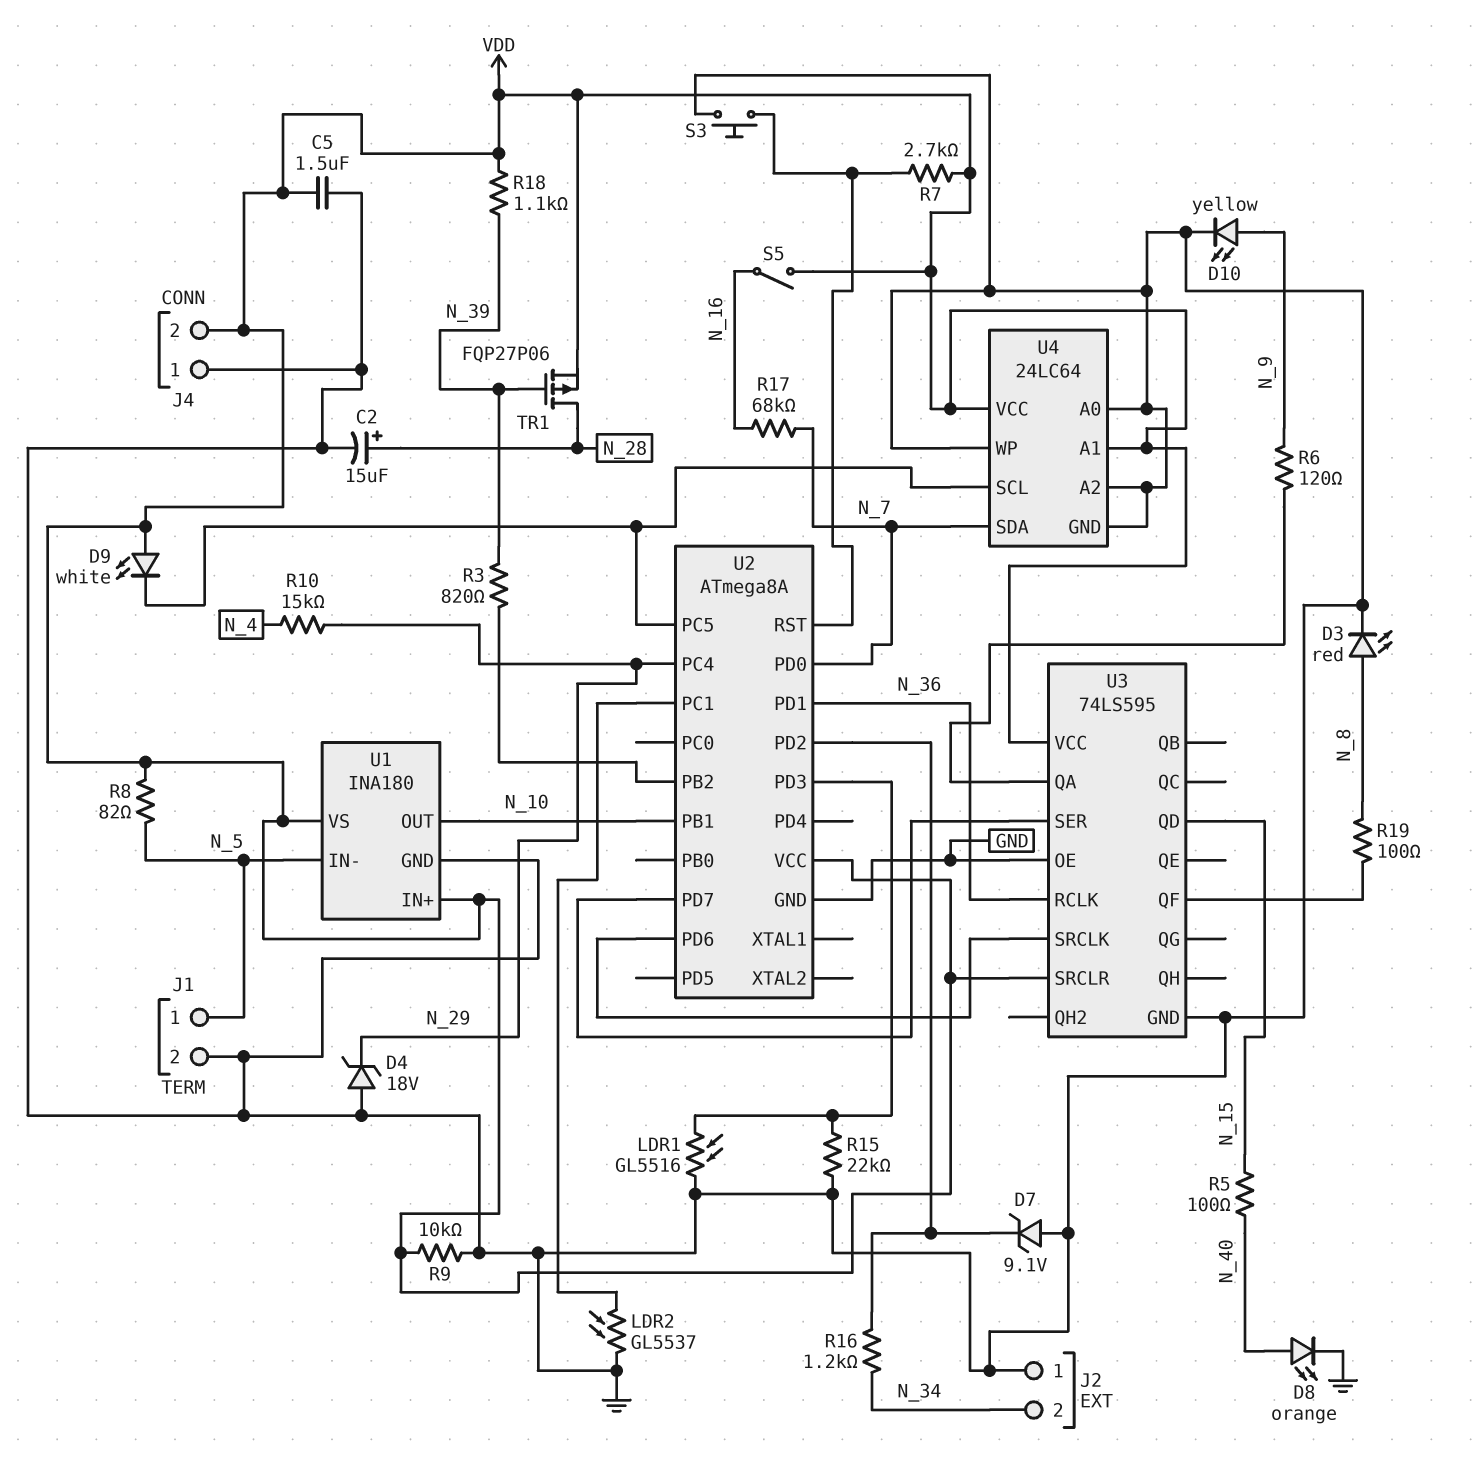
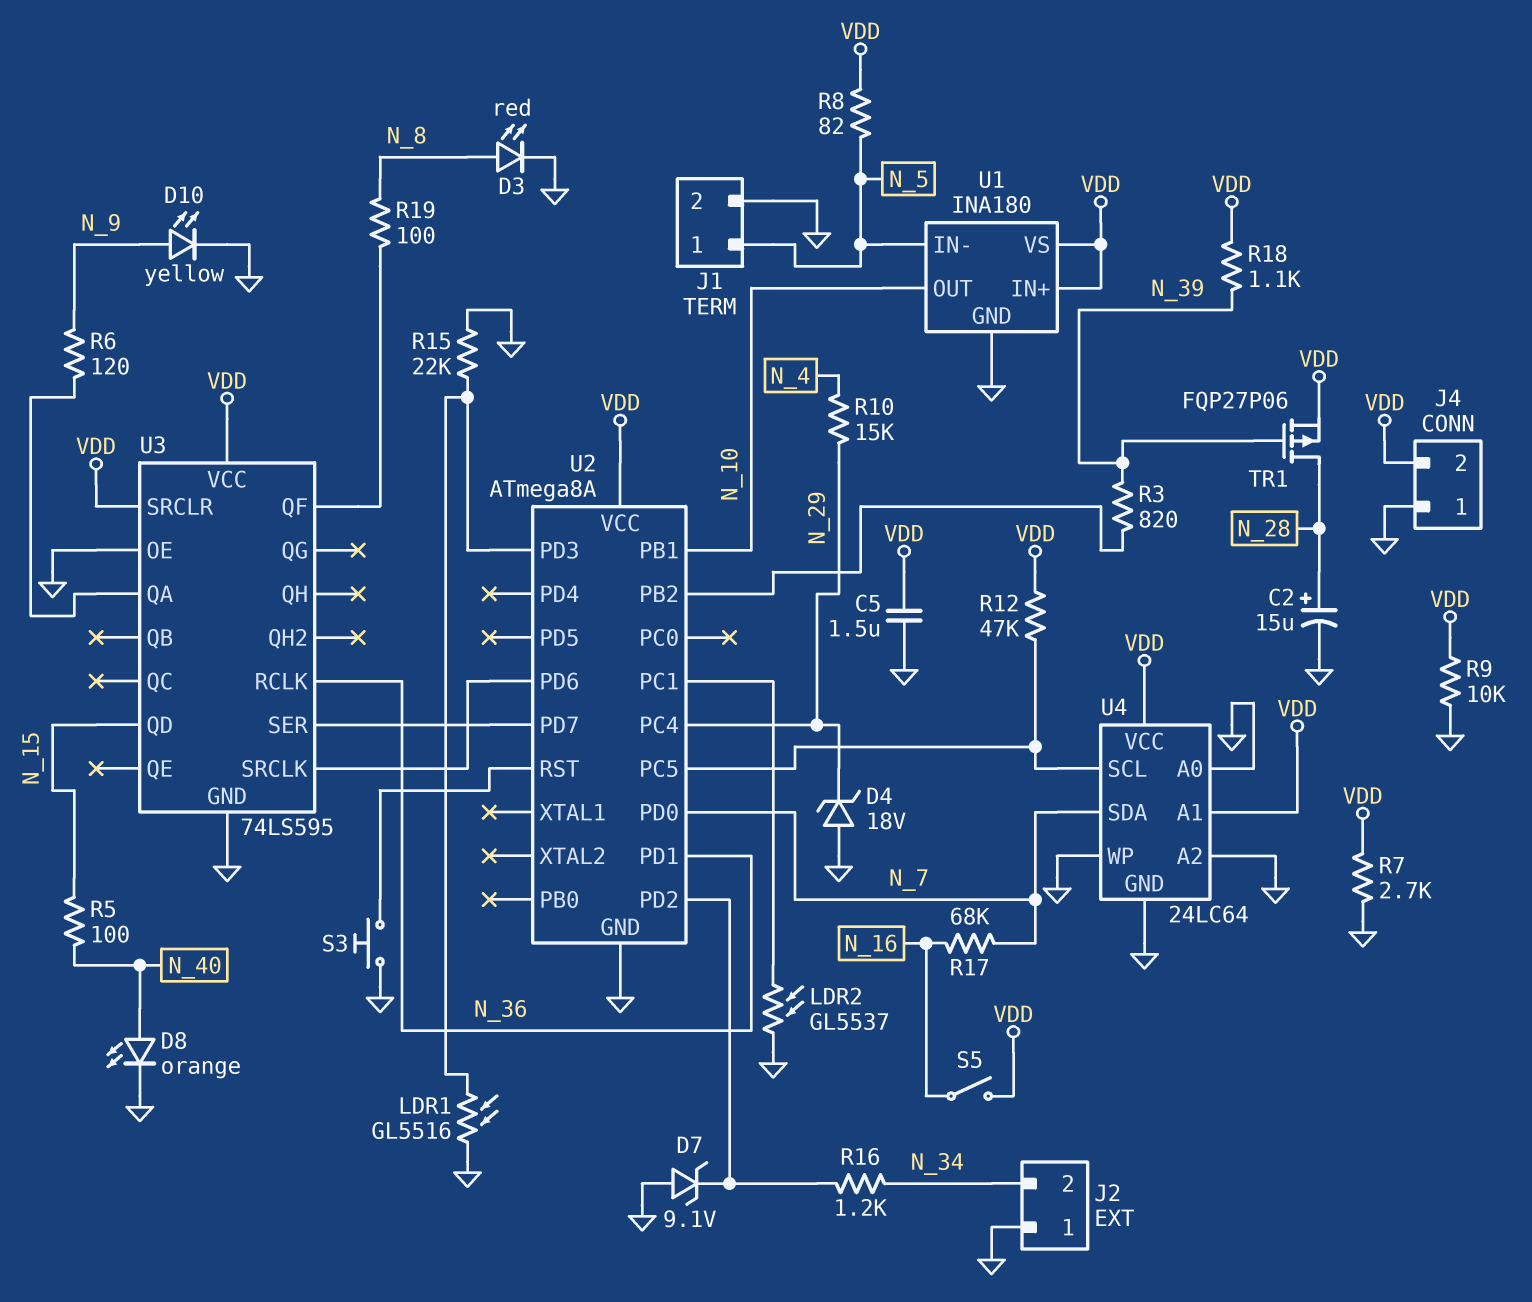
D9: LED white (A VDD, K U2/PC5) -> none
R7: 2.7k (U2/RST, VDD) -> 2.7k (GND, VDD)
R12: none -> 47k (U2/PC5, VDD)

